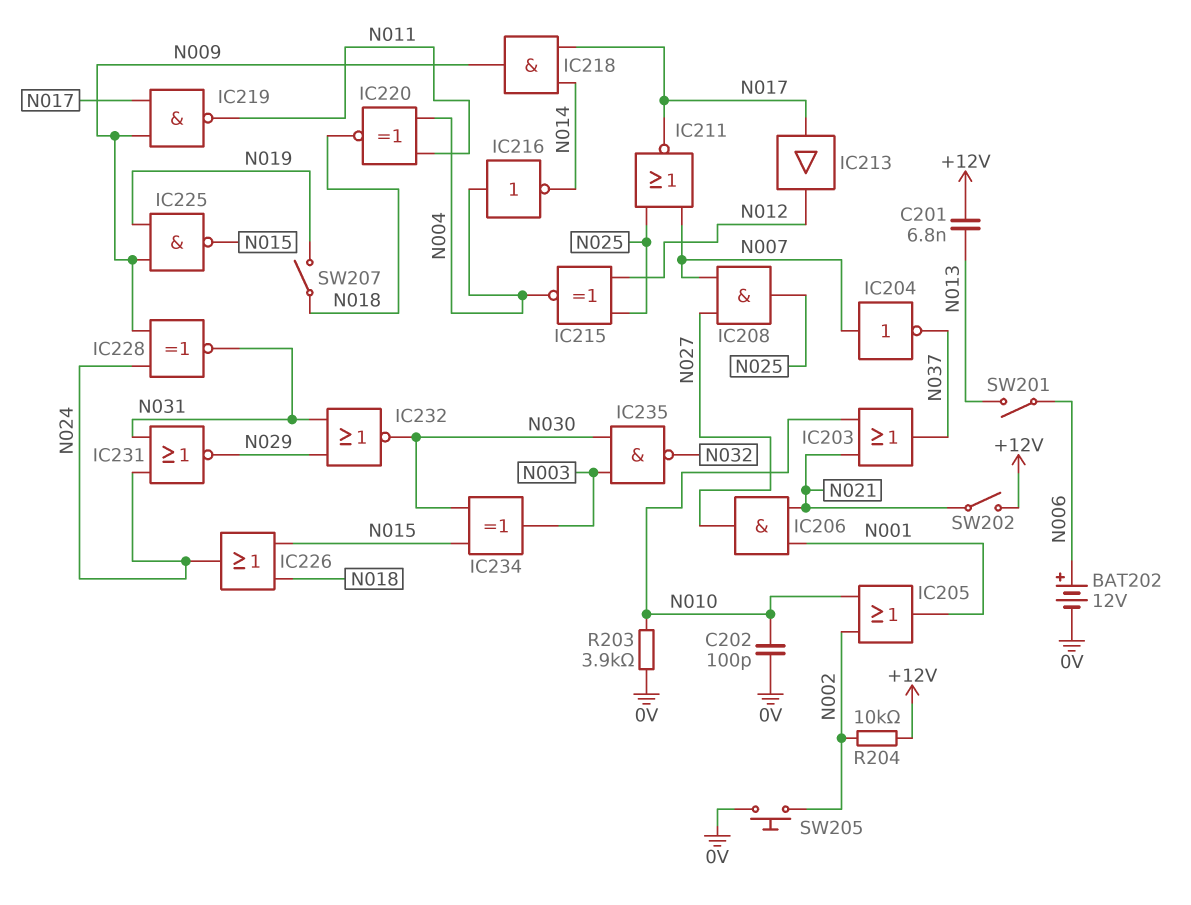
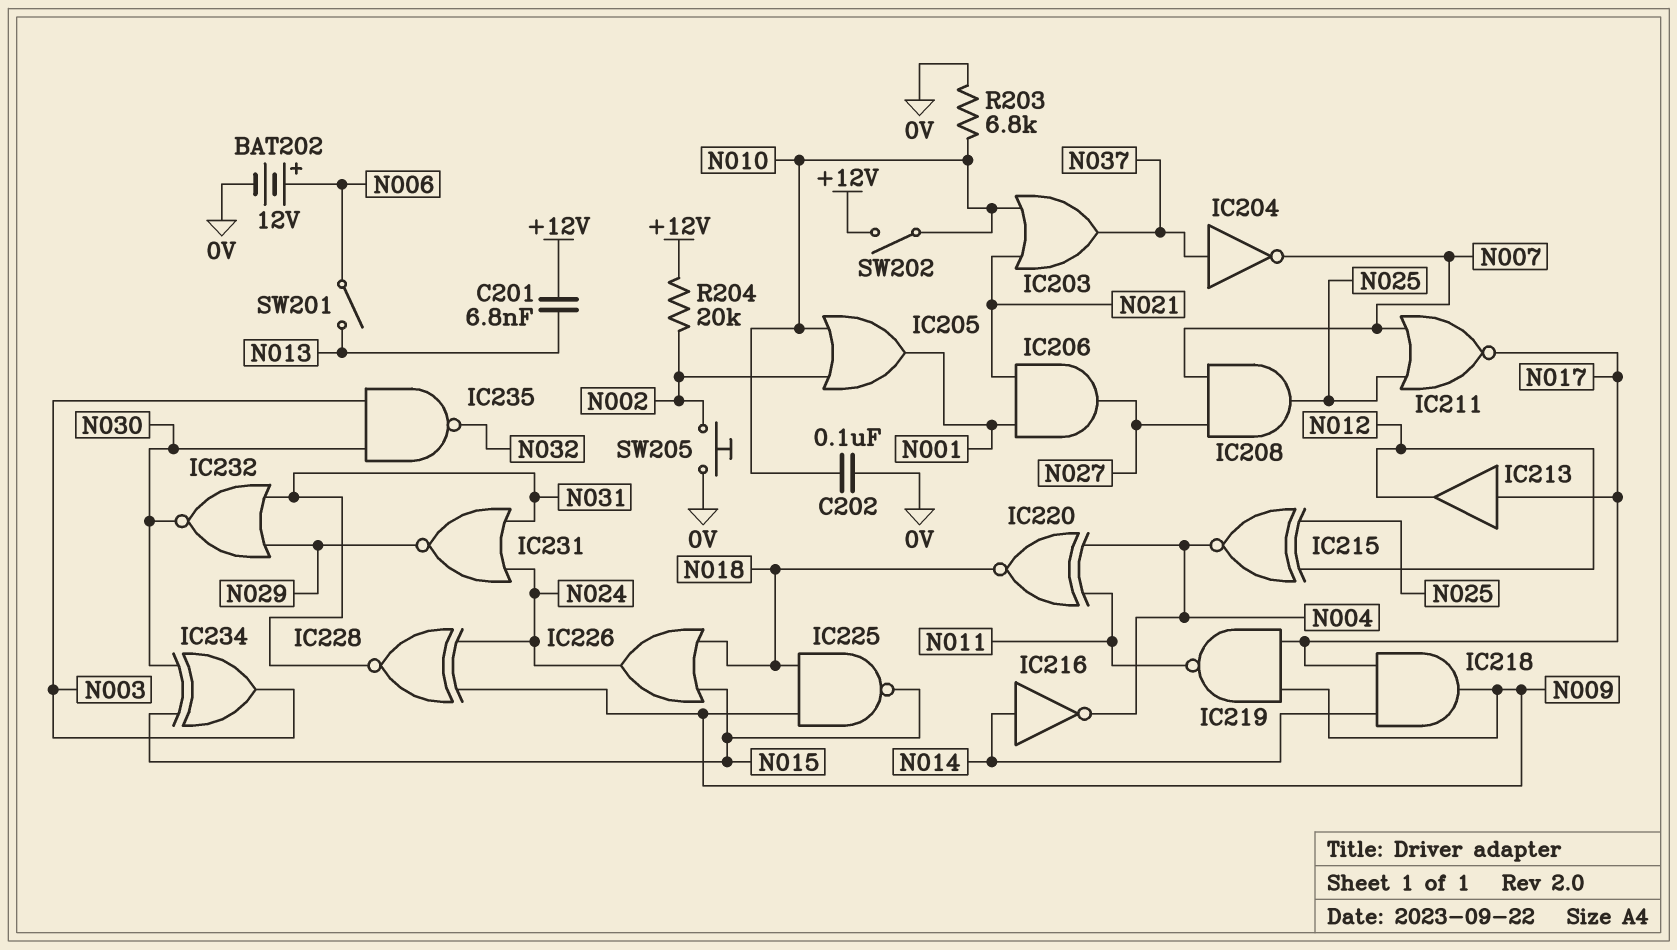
C202: 100pF (0V, N010) -> 100nF (0V, N010)
IC204: NOT (in N007, out N037) -> NOT (in N037, out N007)
IC216: NOT (in N004, out N014) -> NOT (in N014, out N004)
IC225: NAND (in N009, in N019, out N015) -> NAND (in N009, in N018, out N015)
R203: 3.9k (0V, N010) -> 6.8k (0V, N010)
R204: 10k (+12V, N002) -> 20k (+12V, N002)
SW202: switch (+12V, N021) -> switch (+12V, N010)
SW207: switch (N018, N019) -> none

